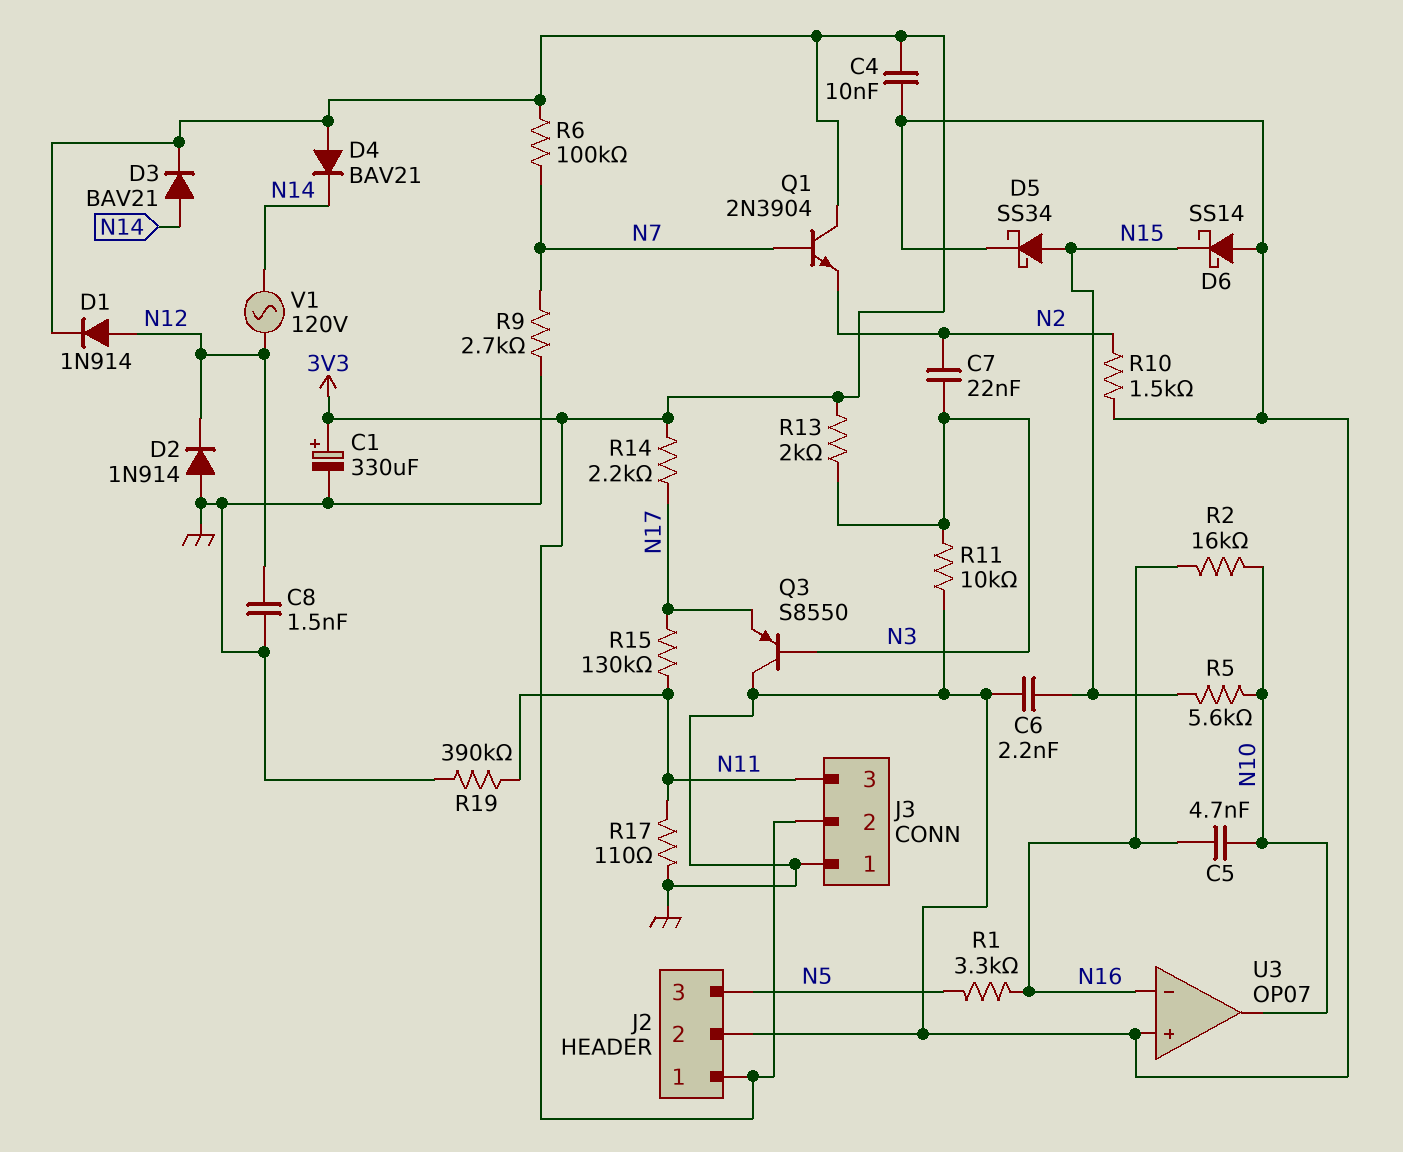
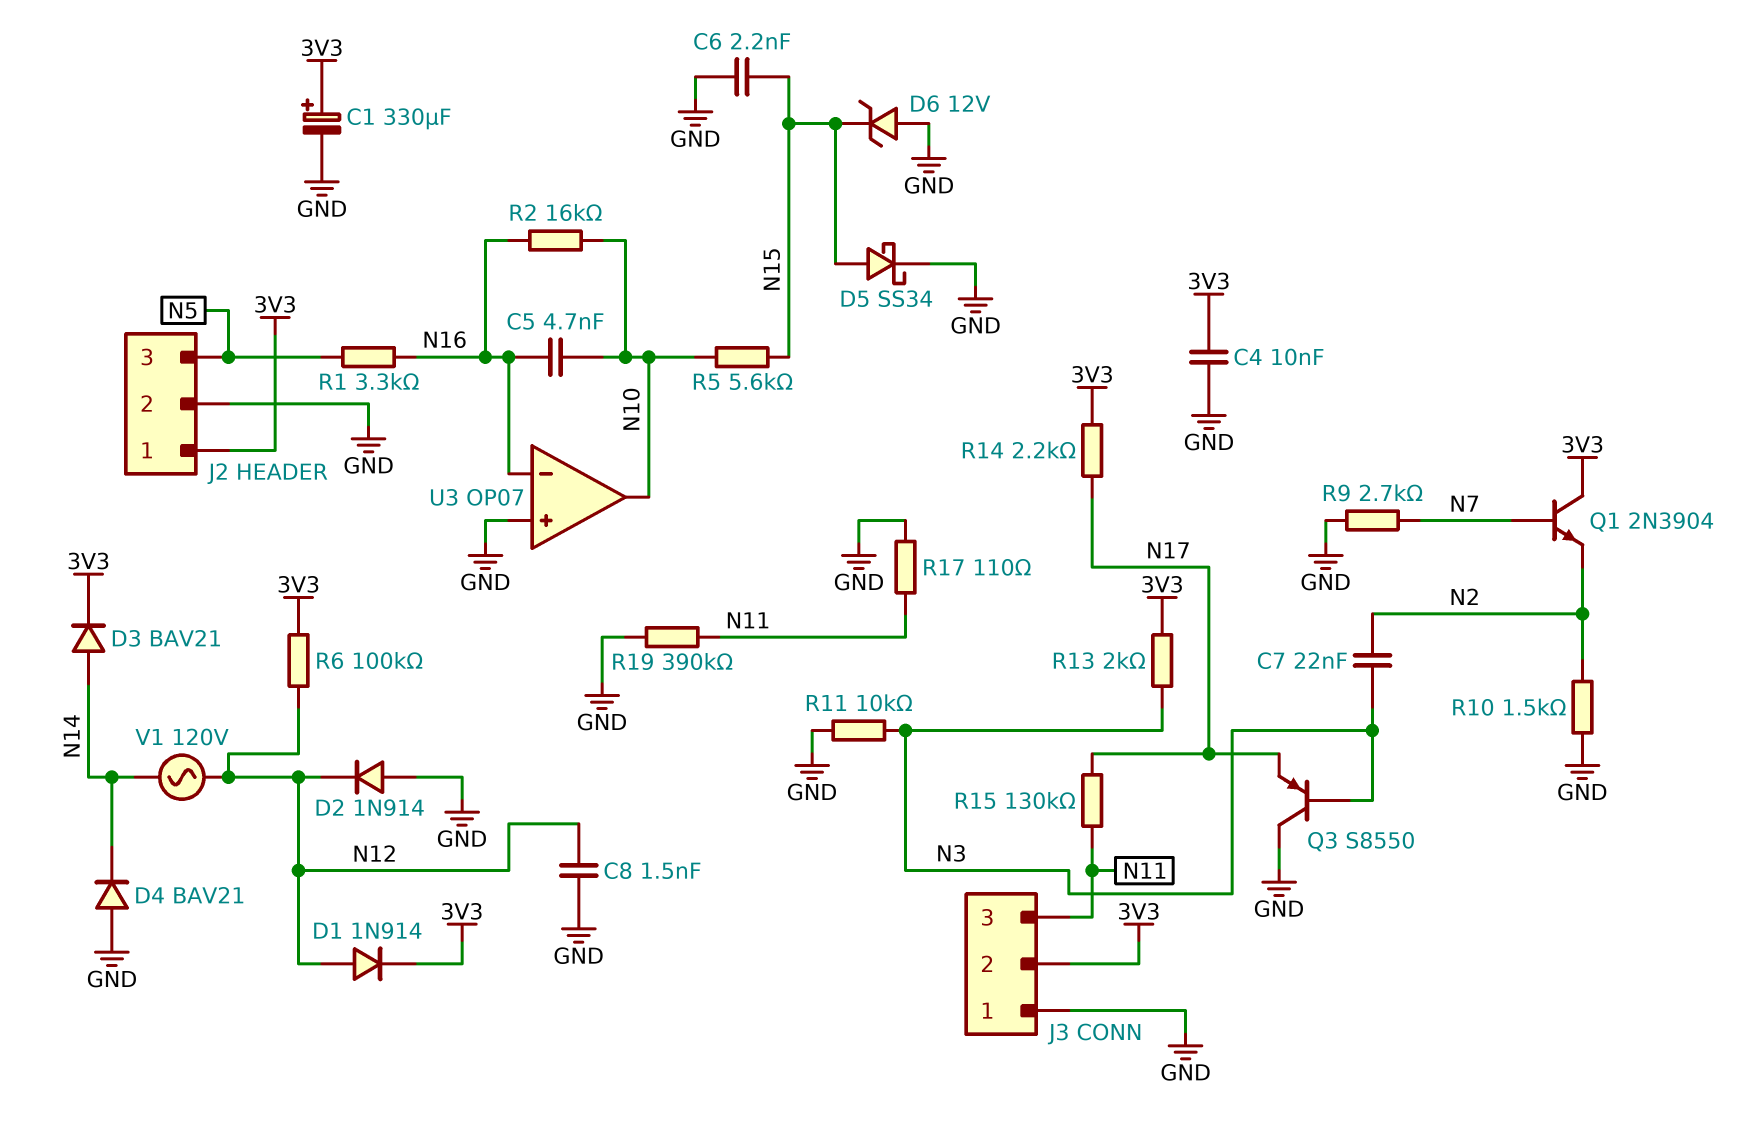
D4: diode BAV21 (A 3V3, K N14) -> diode BAV21 (A GND, K N14)
D6: schottky SS14 (A GND, K N15) -> zener 12V (A GND, K N15)
R6: 100k (3V3, N7) -> 100k (3V3, N12)

